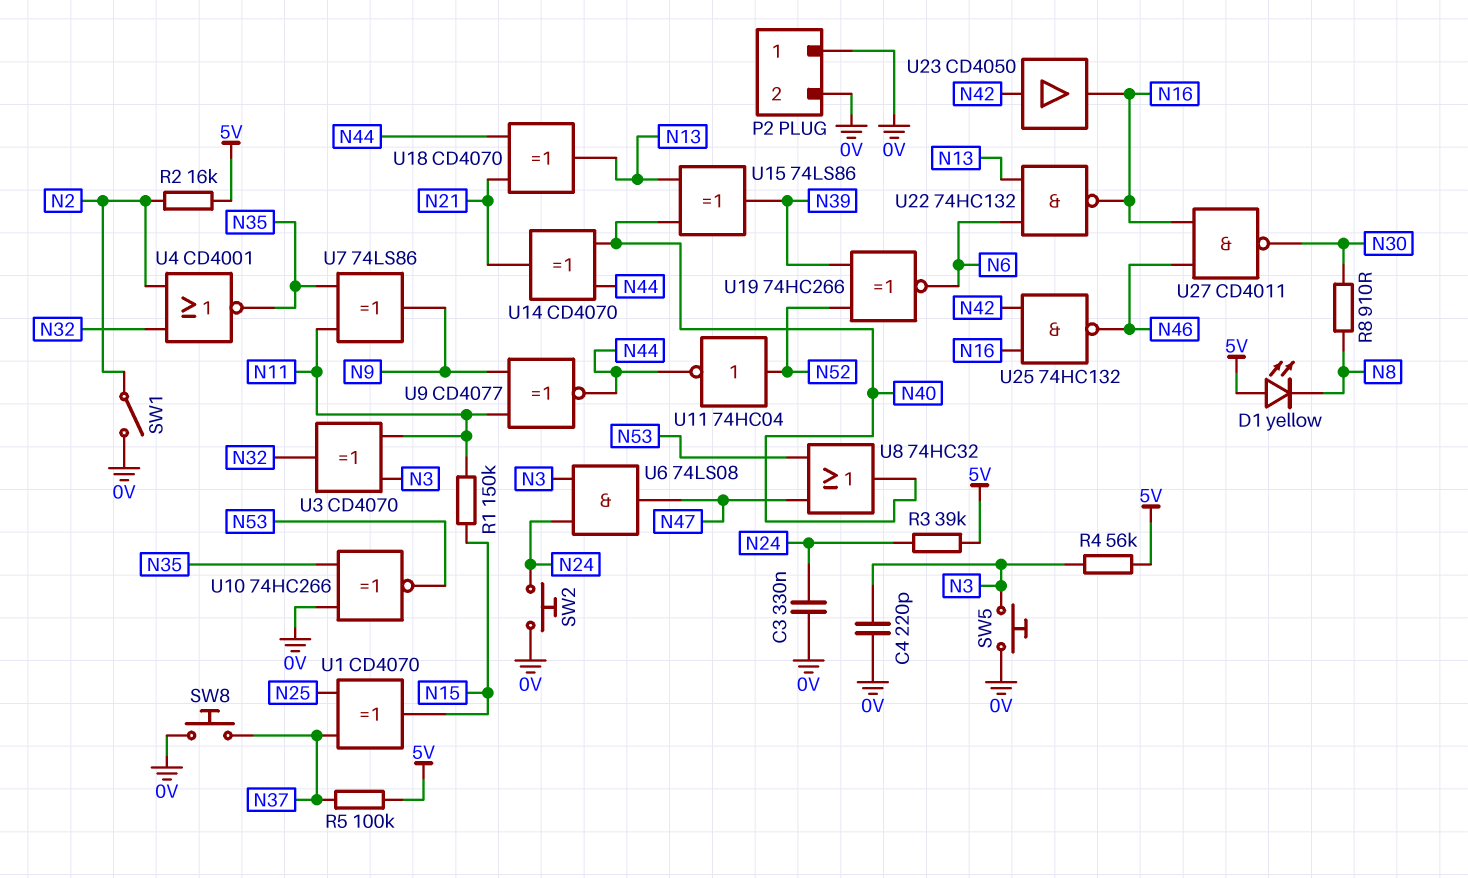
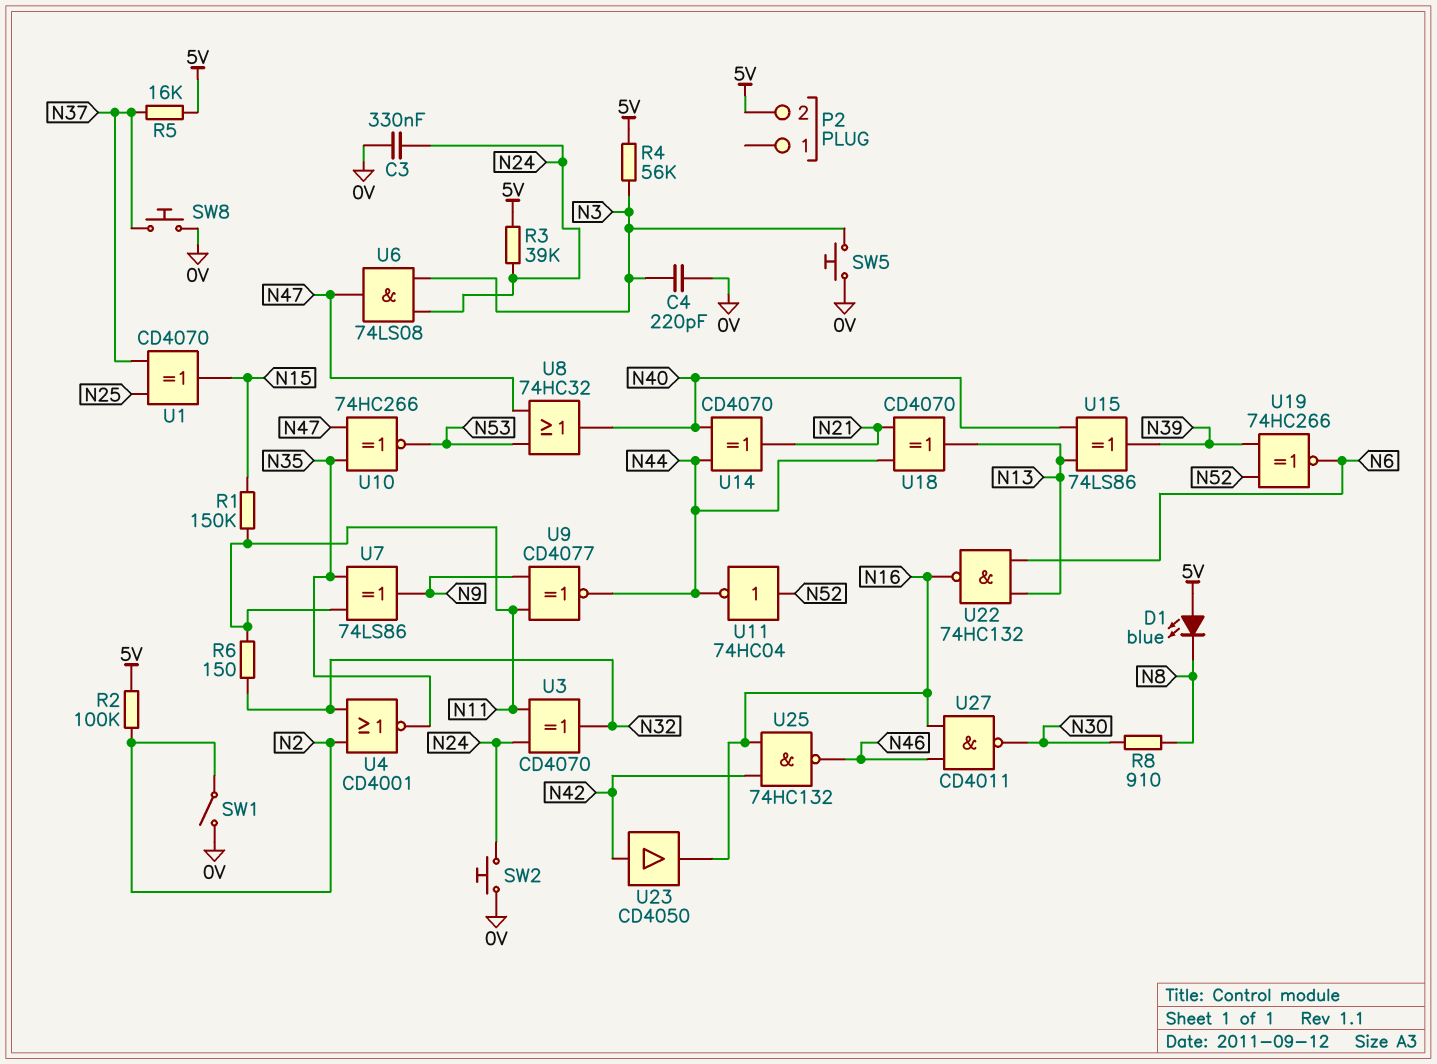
D1: LED yellow (A 5V, K N8) -> LED blue (A 5V, K N8)
P2 pin 1: 0V -> none
P2 pin 2: 0V -> 5V
R2: 16k (5V, N2) -> 100k (5V, N2)
R5: 100k (5V, N37) -> 16k (5V, N37)
R6: none -> 150 (N11, N32)
U3: XOR CD4070 (in N3, in N11, out N32) -> XOR CD4070 (in N11, in N24, out N32)
U10: XNOR 74HC266 (in 0V, in N35, out N53) -> XNOR 74HC266 (in N35, in N47, out N53)

